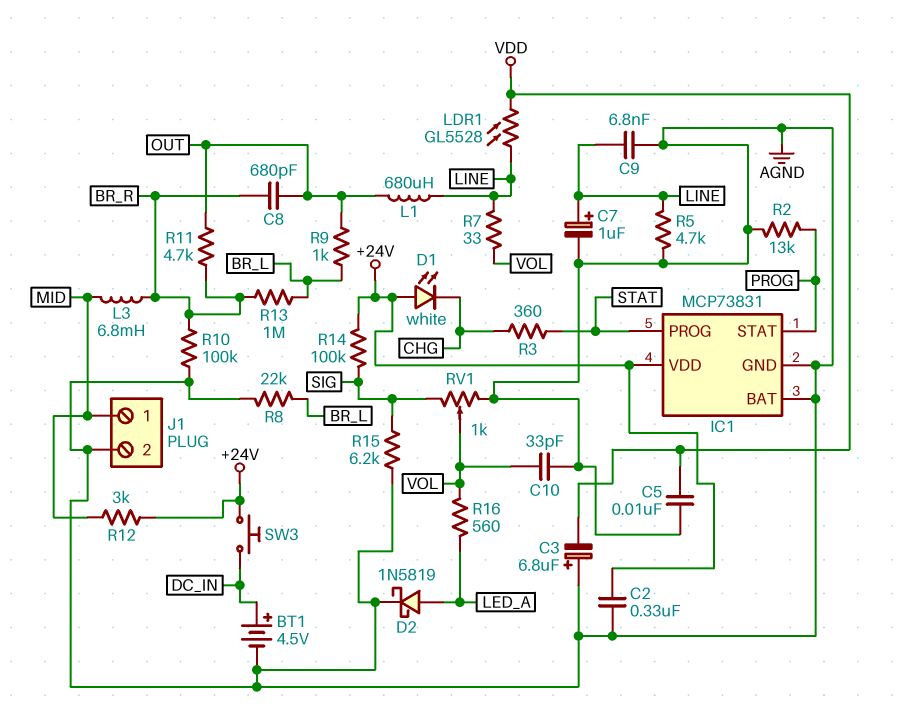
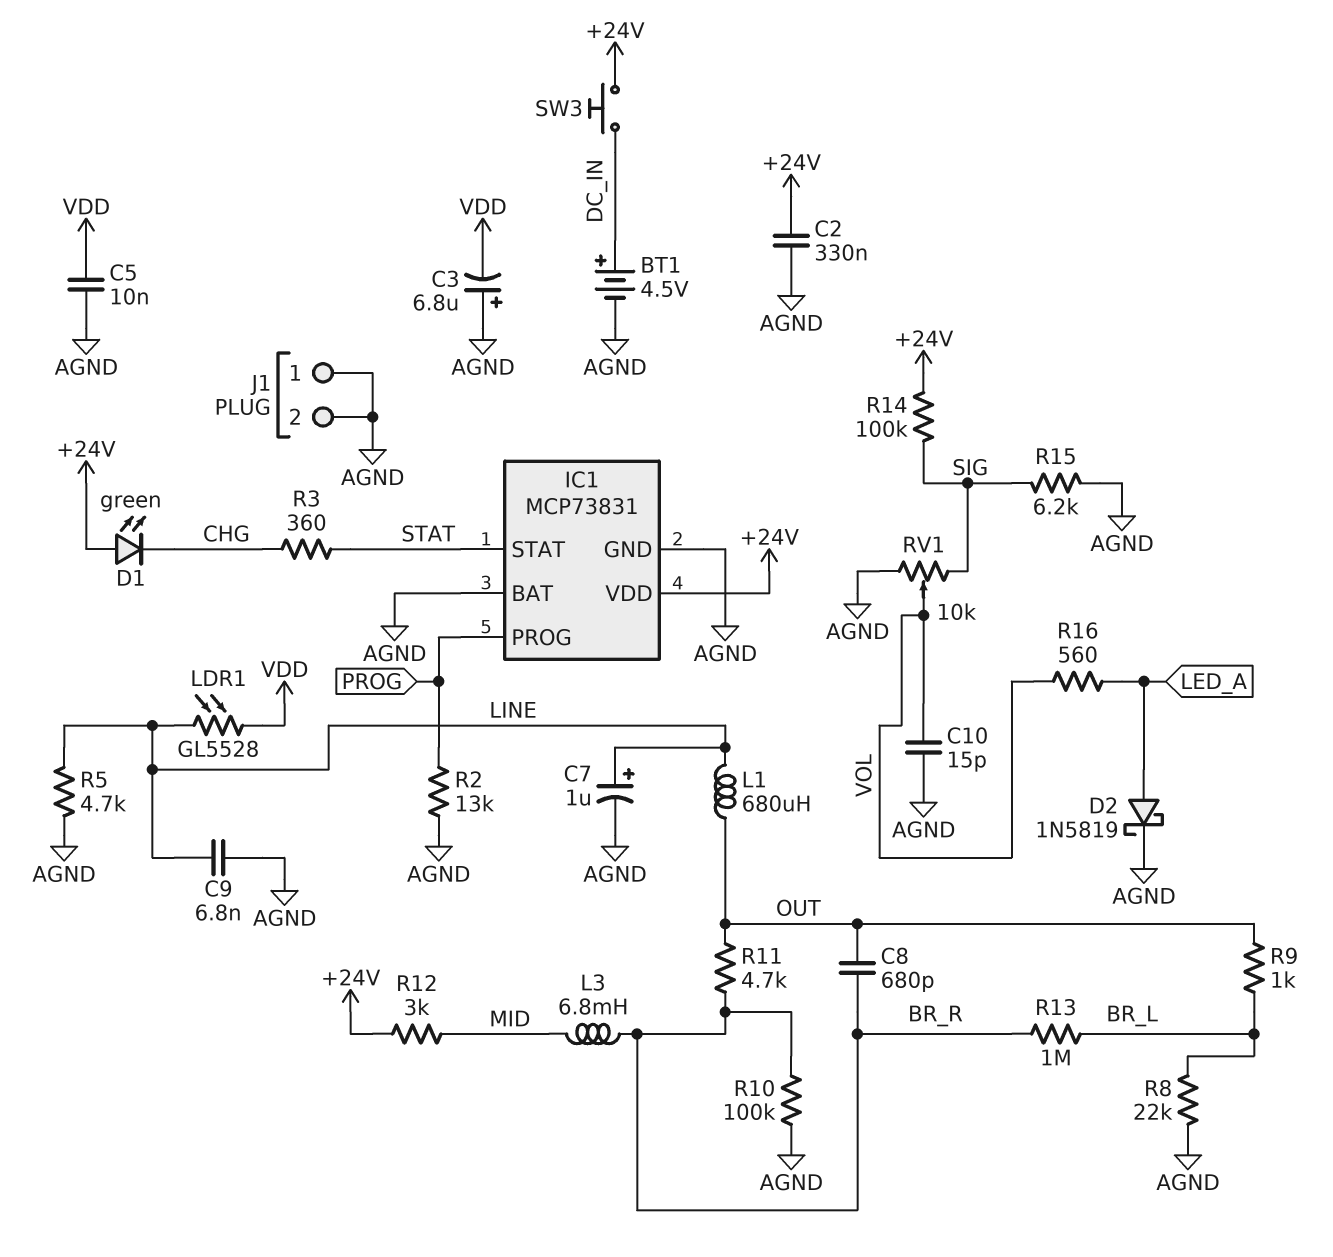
C10: 33pF (AGND, VOL) -> 15pF (AGND, VOL)
D1: LED white (A +24V, K CHG) -> LED green (A +24V, K CHG)
IC1 pin PROG: STAT -> PROG
IC1 pin STAT: PROG -> STAT
J1 pin 1: MID -> AGND
R7: 33 (LINE, VOL) -> none
RV1: 1k (AGND, SIG, wiper VOL) -> 10k (AGND, SIG, wiper VOL)

